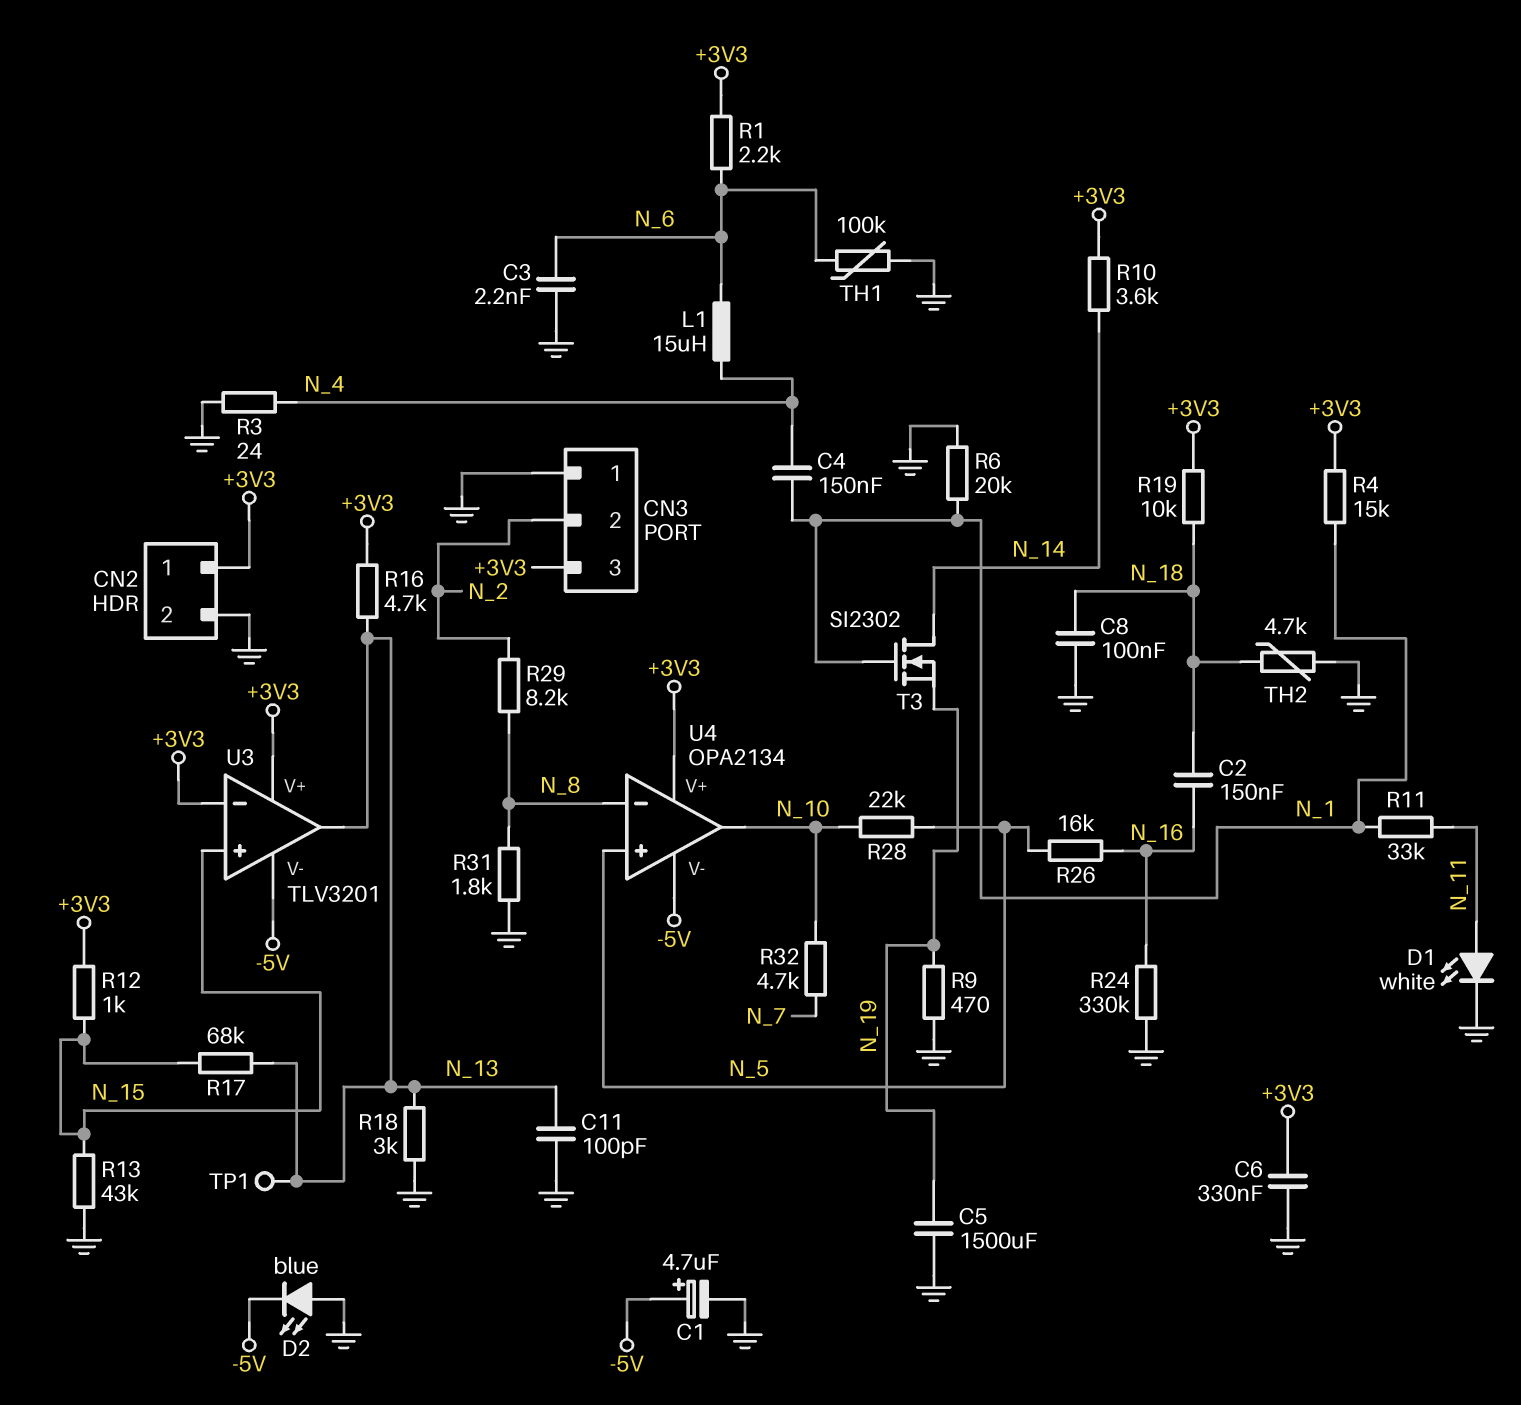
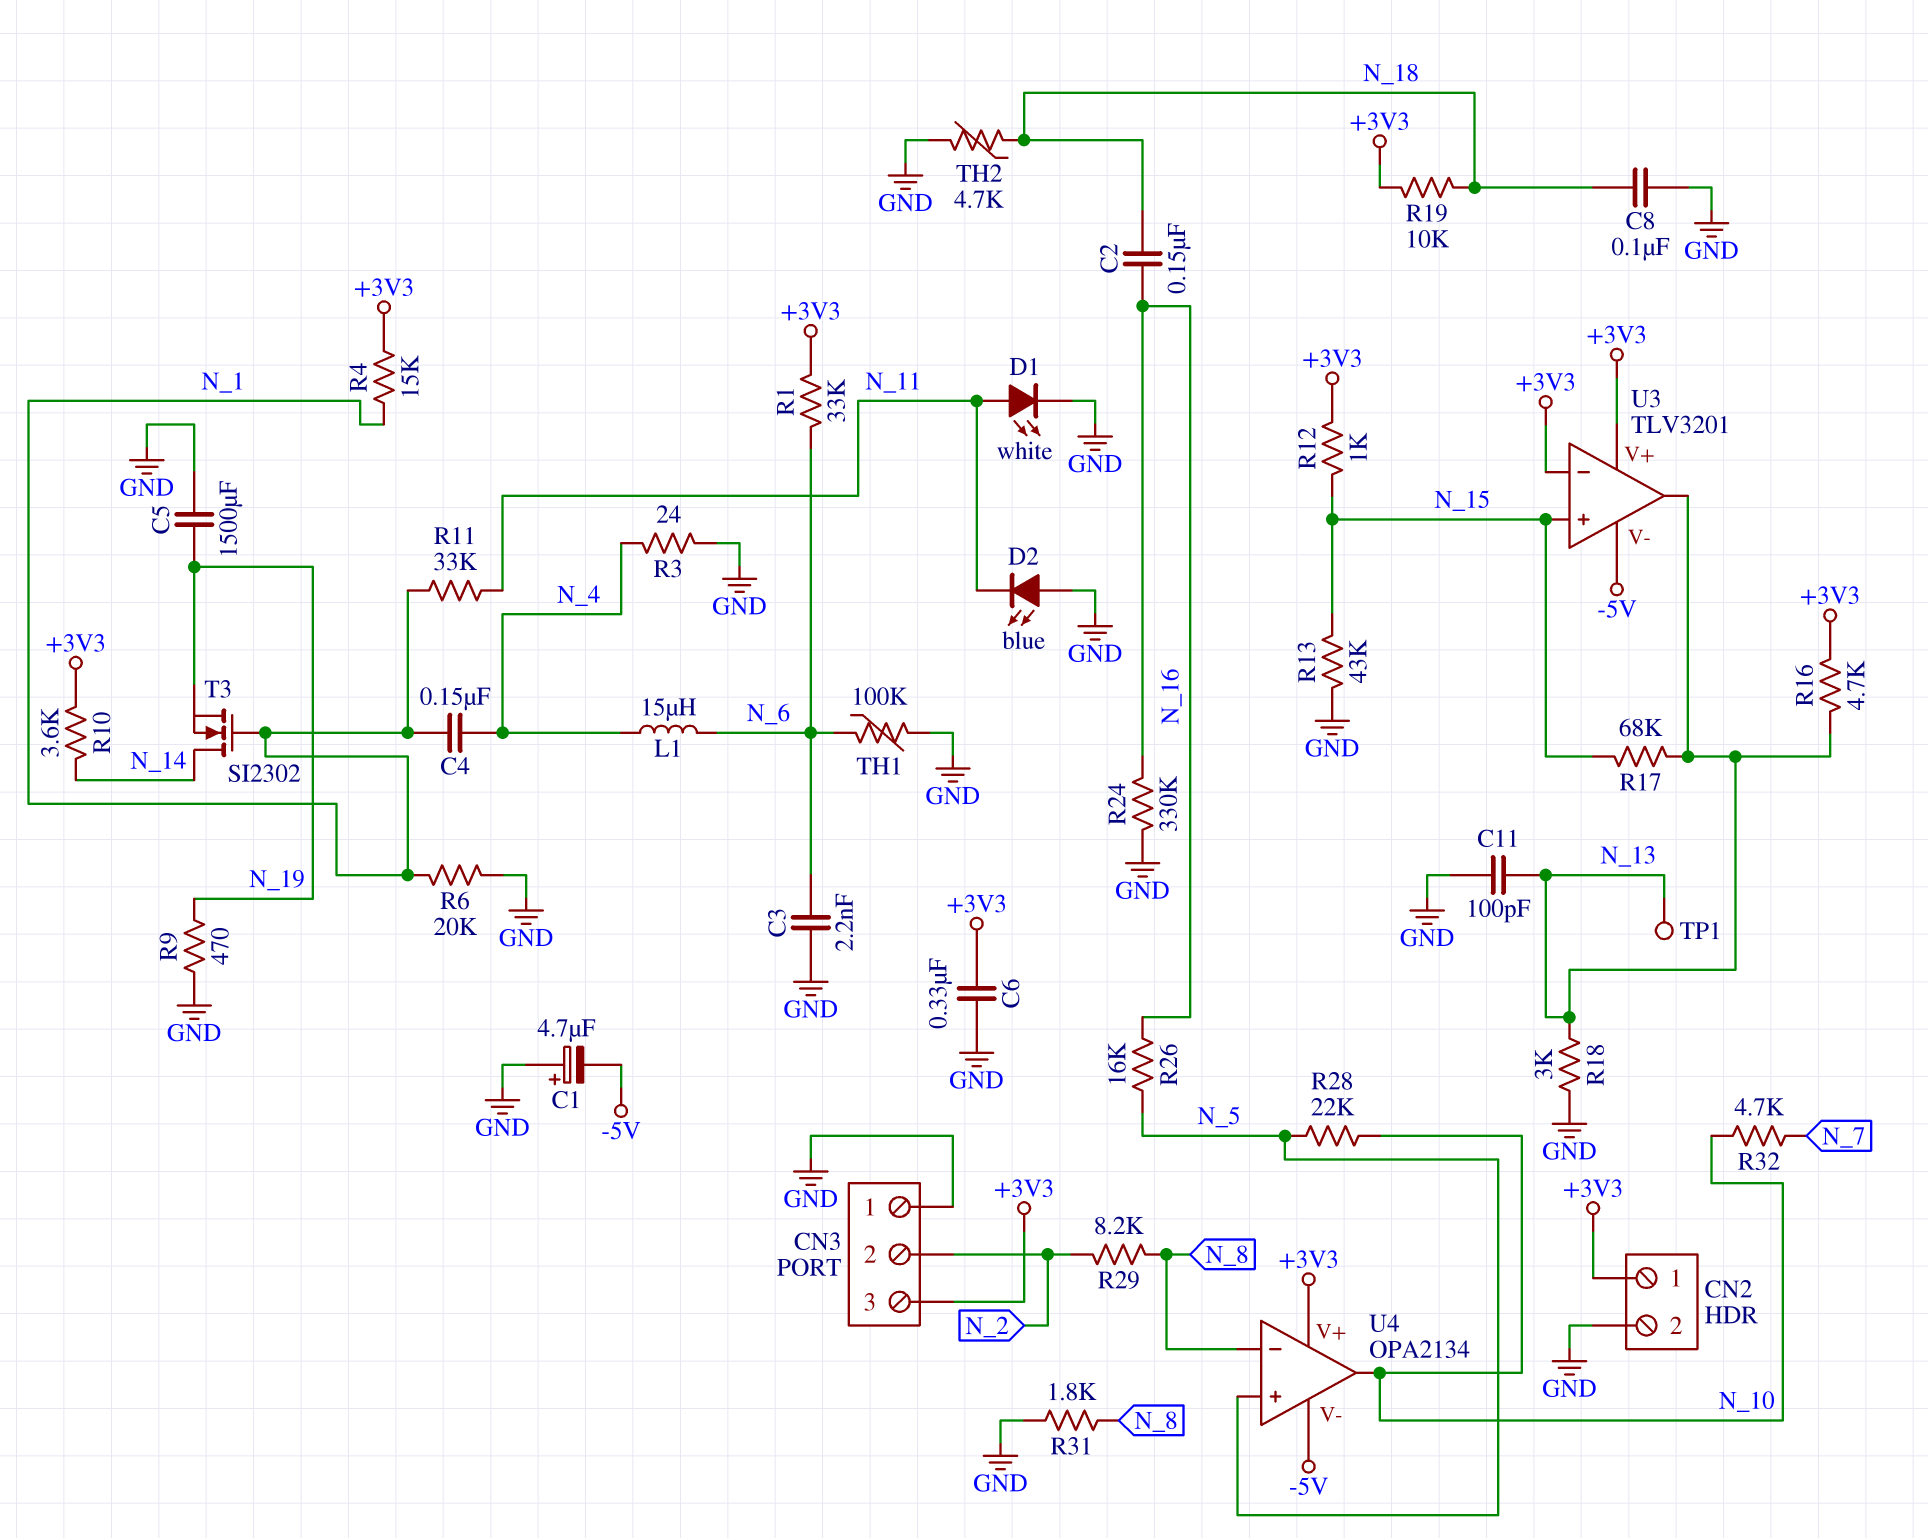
C1: 4.7uF (plus -5V, minus GND) -> 4.7uF (plus GND, minus -5V)
D2: LED blue (A GND, K -5V) -> LED blue (A GND, K N_11)
R1: 2.2k (+3V3, N_6) -> 33k (+3V3, N_6)

